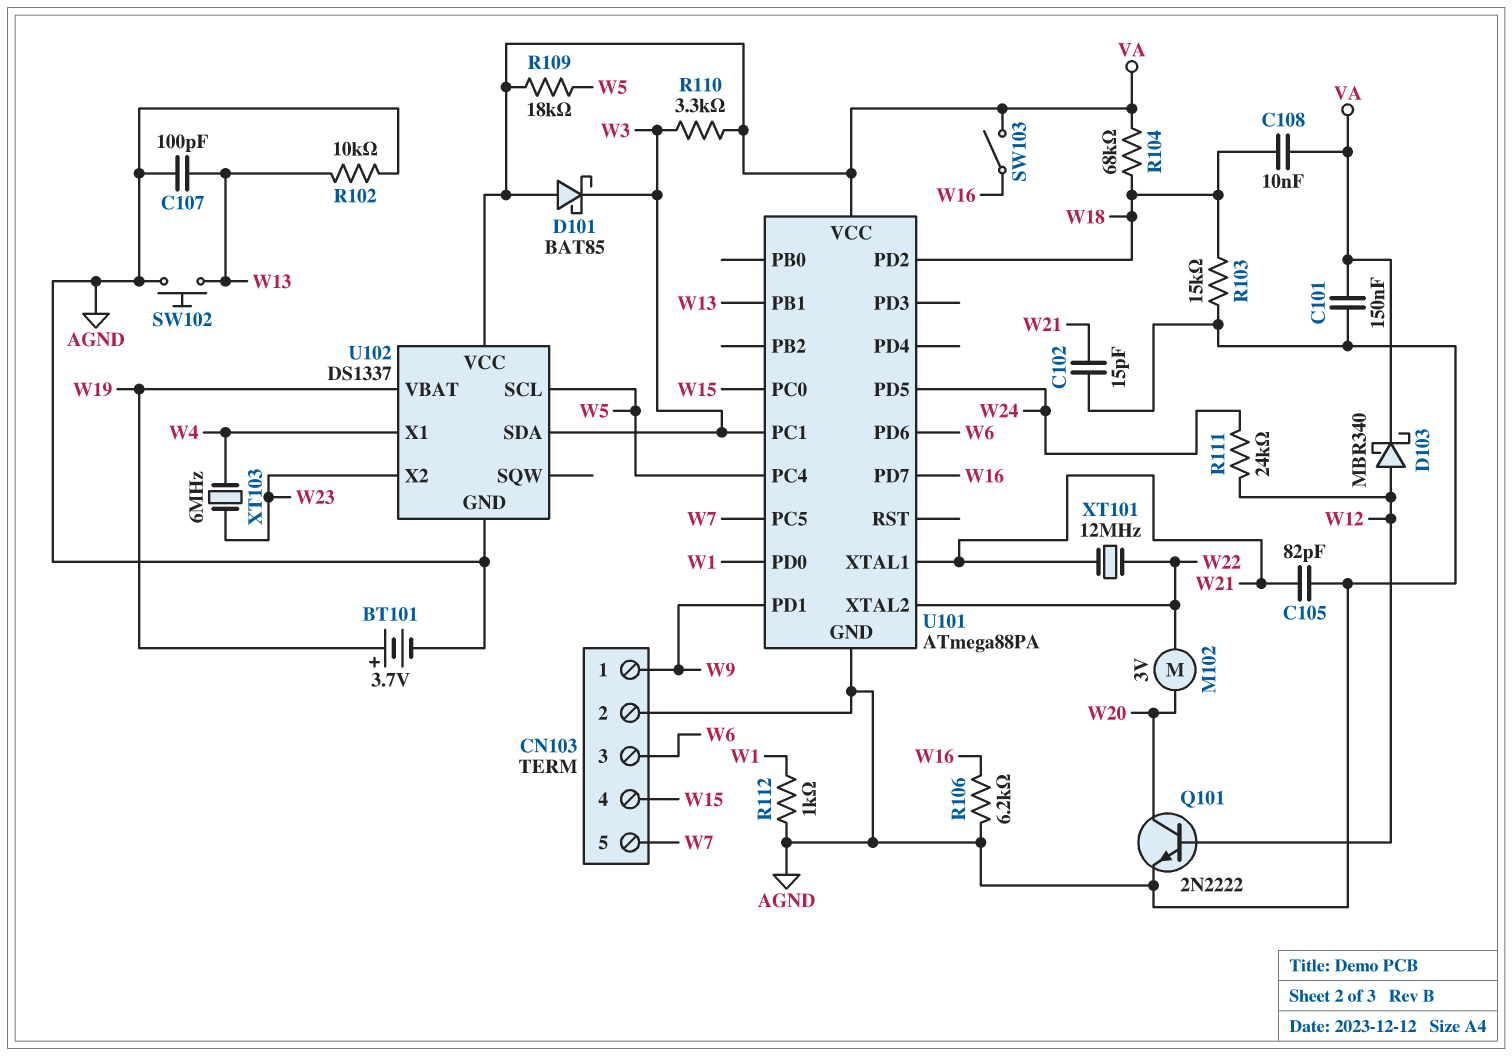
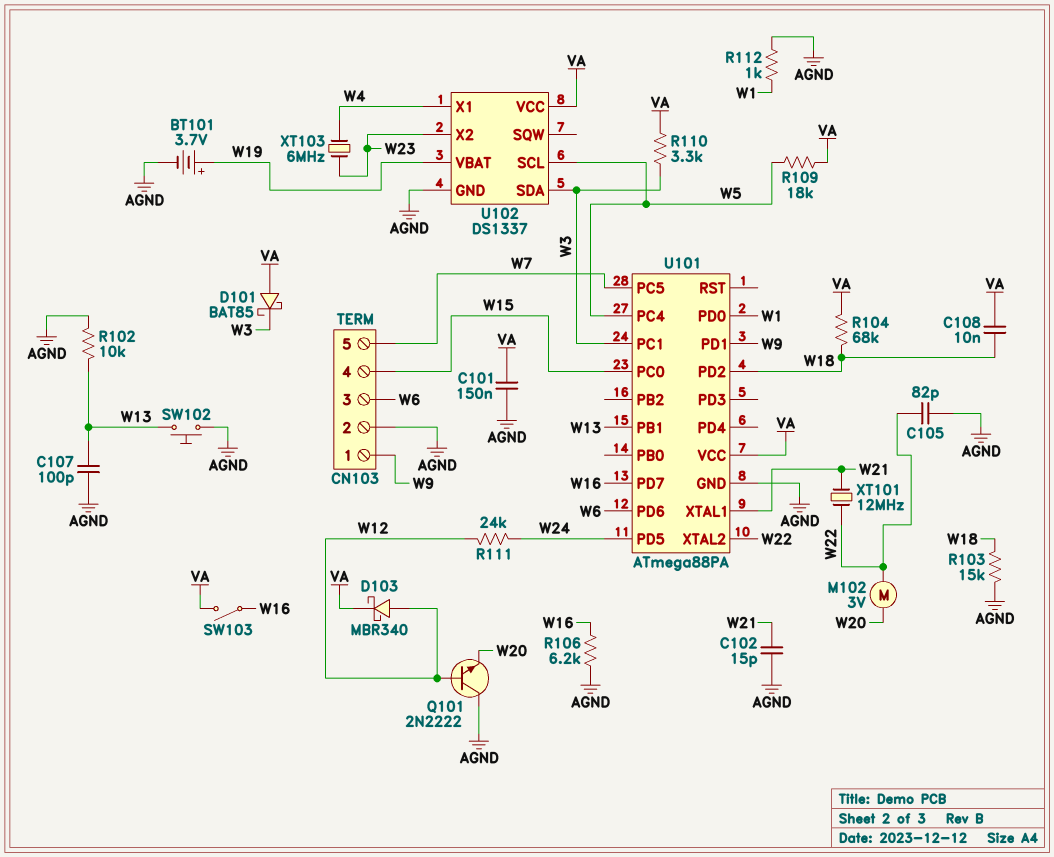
C105: 82pF (AGND, W21) -> 82pF (AGND, W22)
Q101: NPN 2N2222 (B W12, C W20, E AGND) -> NPN 2N2222 (B W12, C AGND, E W20)

